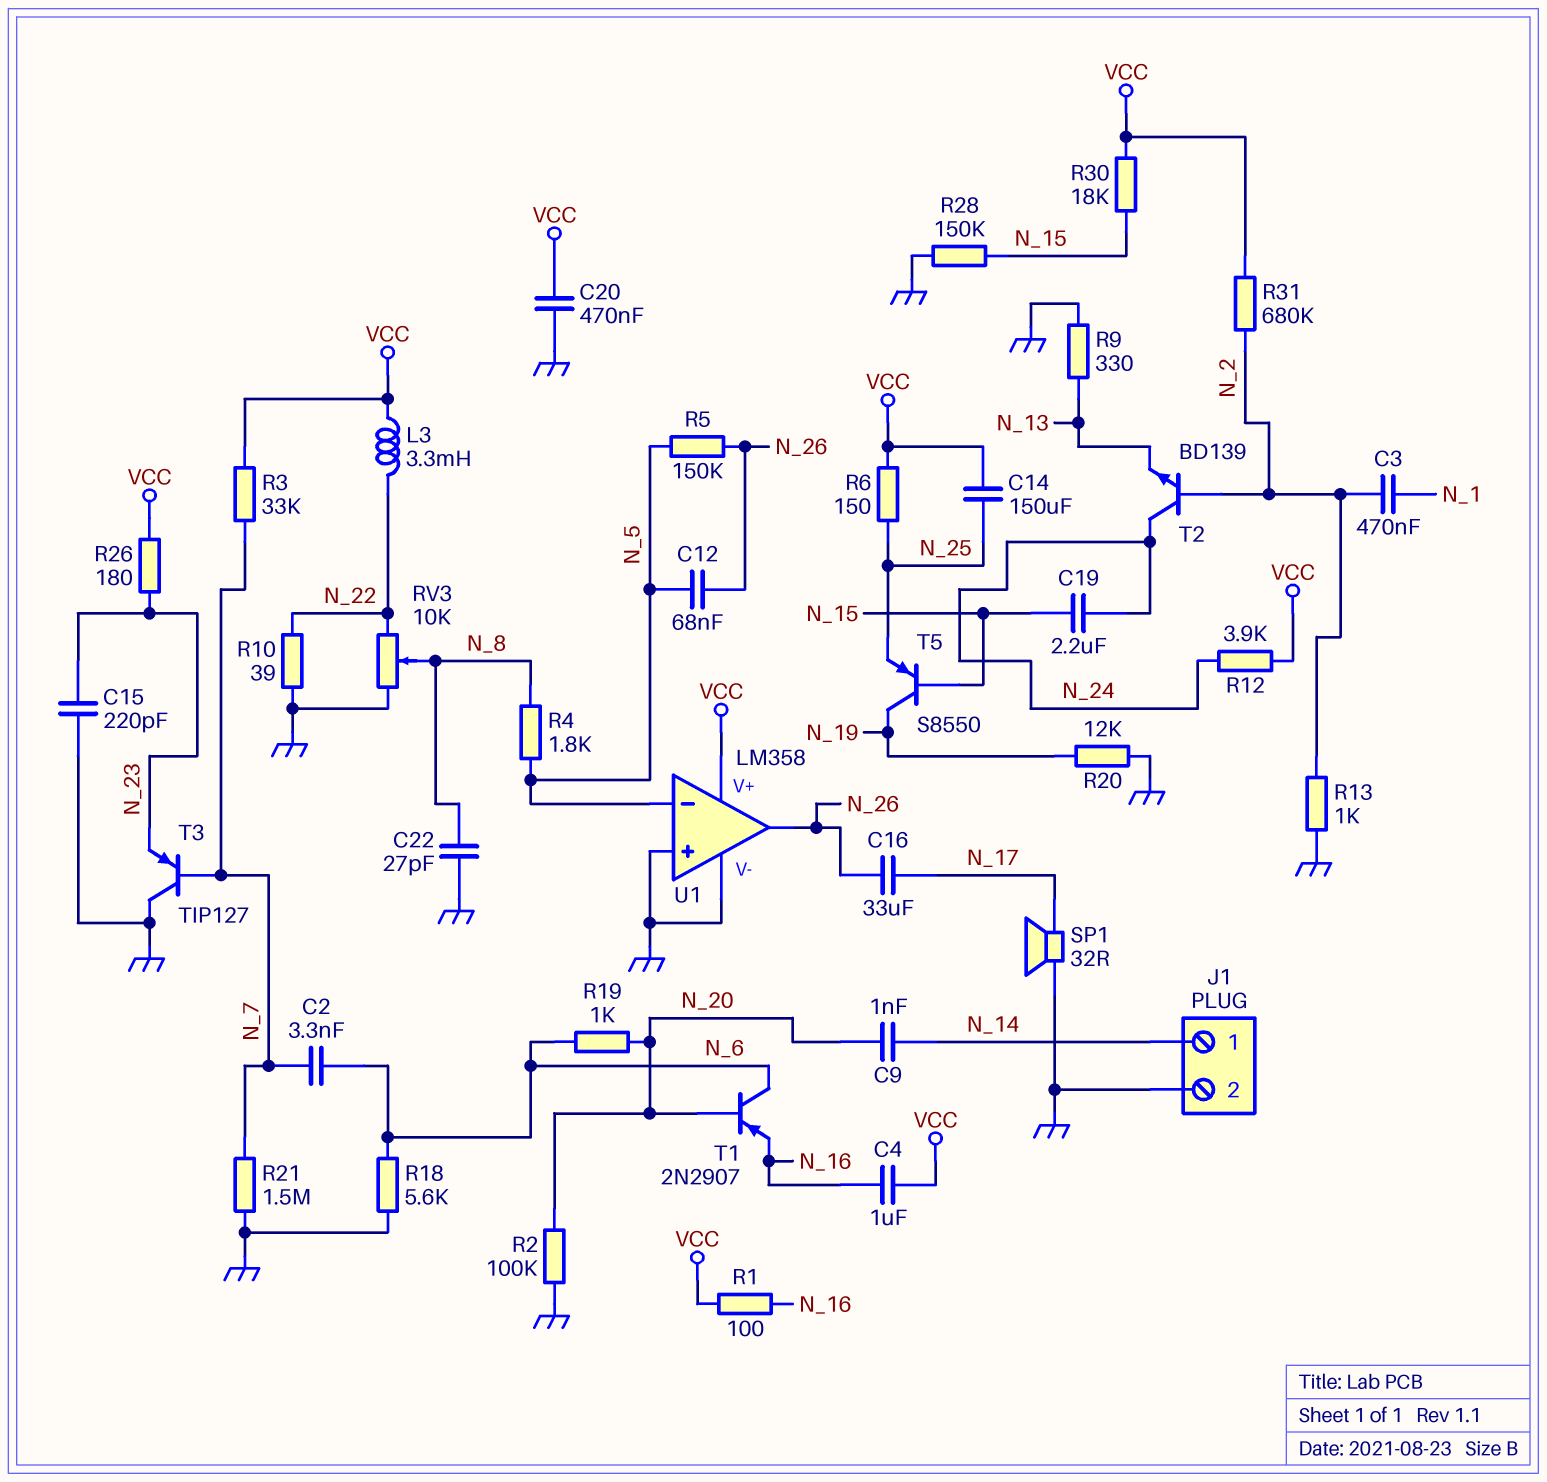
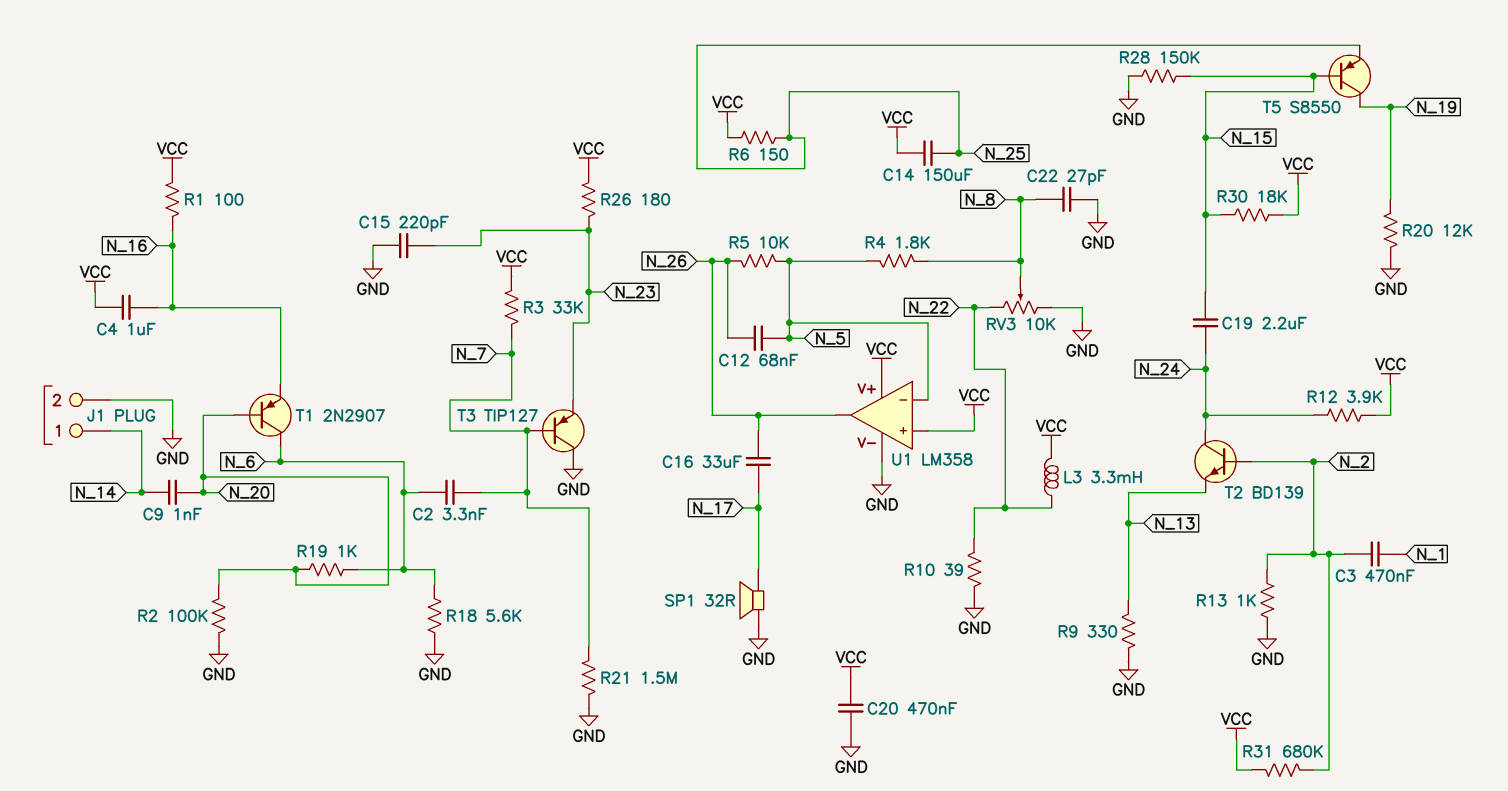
R5: 150k (N_5, N_26) -> 10k (N_5, N_26)
U1 pin in+: GND -> VCC

